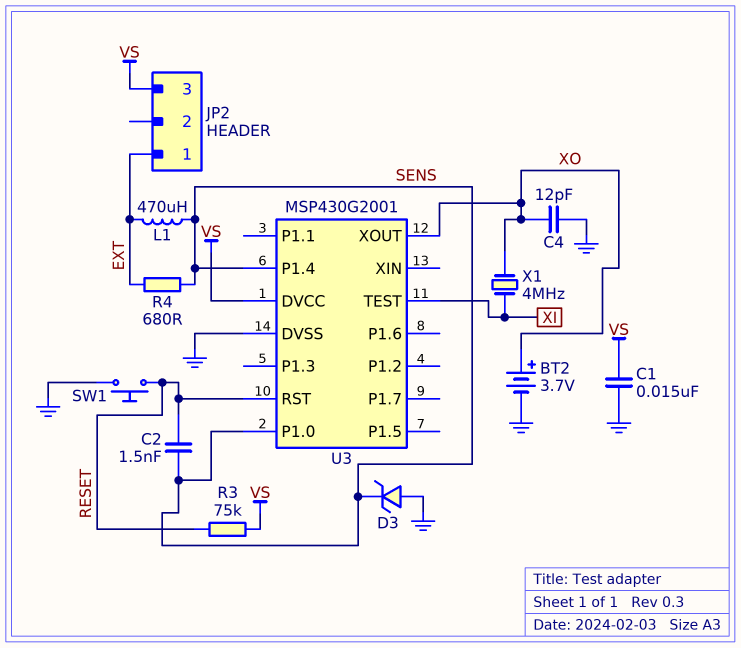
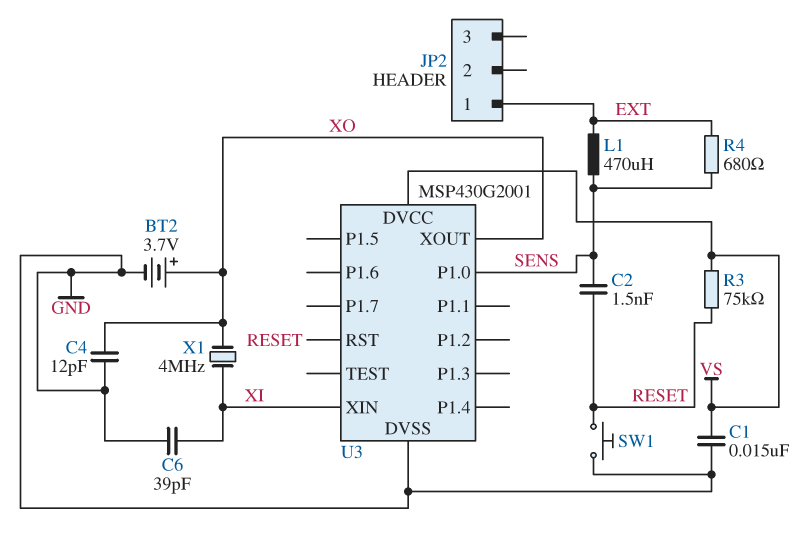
C6: none -> 39pF (GND, XI)
D3: zener (A GND, K SENS) -> none
JP2 pin 3: VS -> none
U3 pin P1.4: SENS -> none
U3 pin TEST: XI -> none
U3 pin XIN: none -> XI

